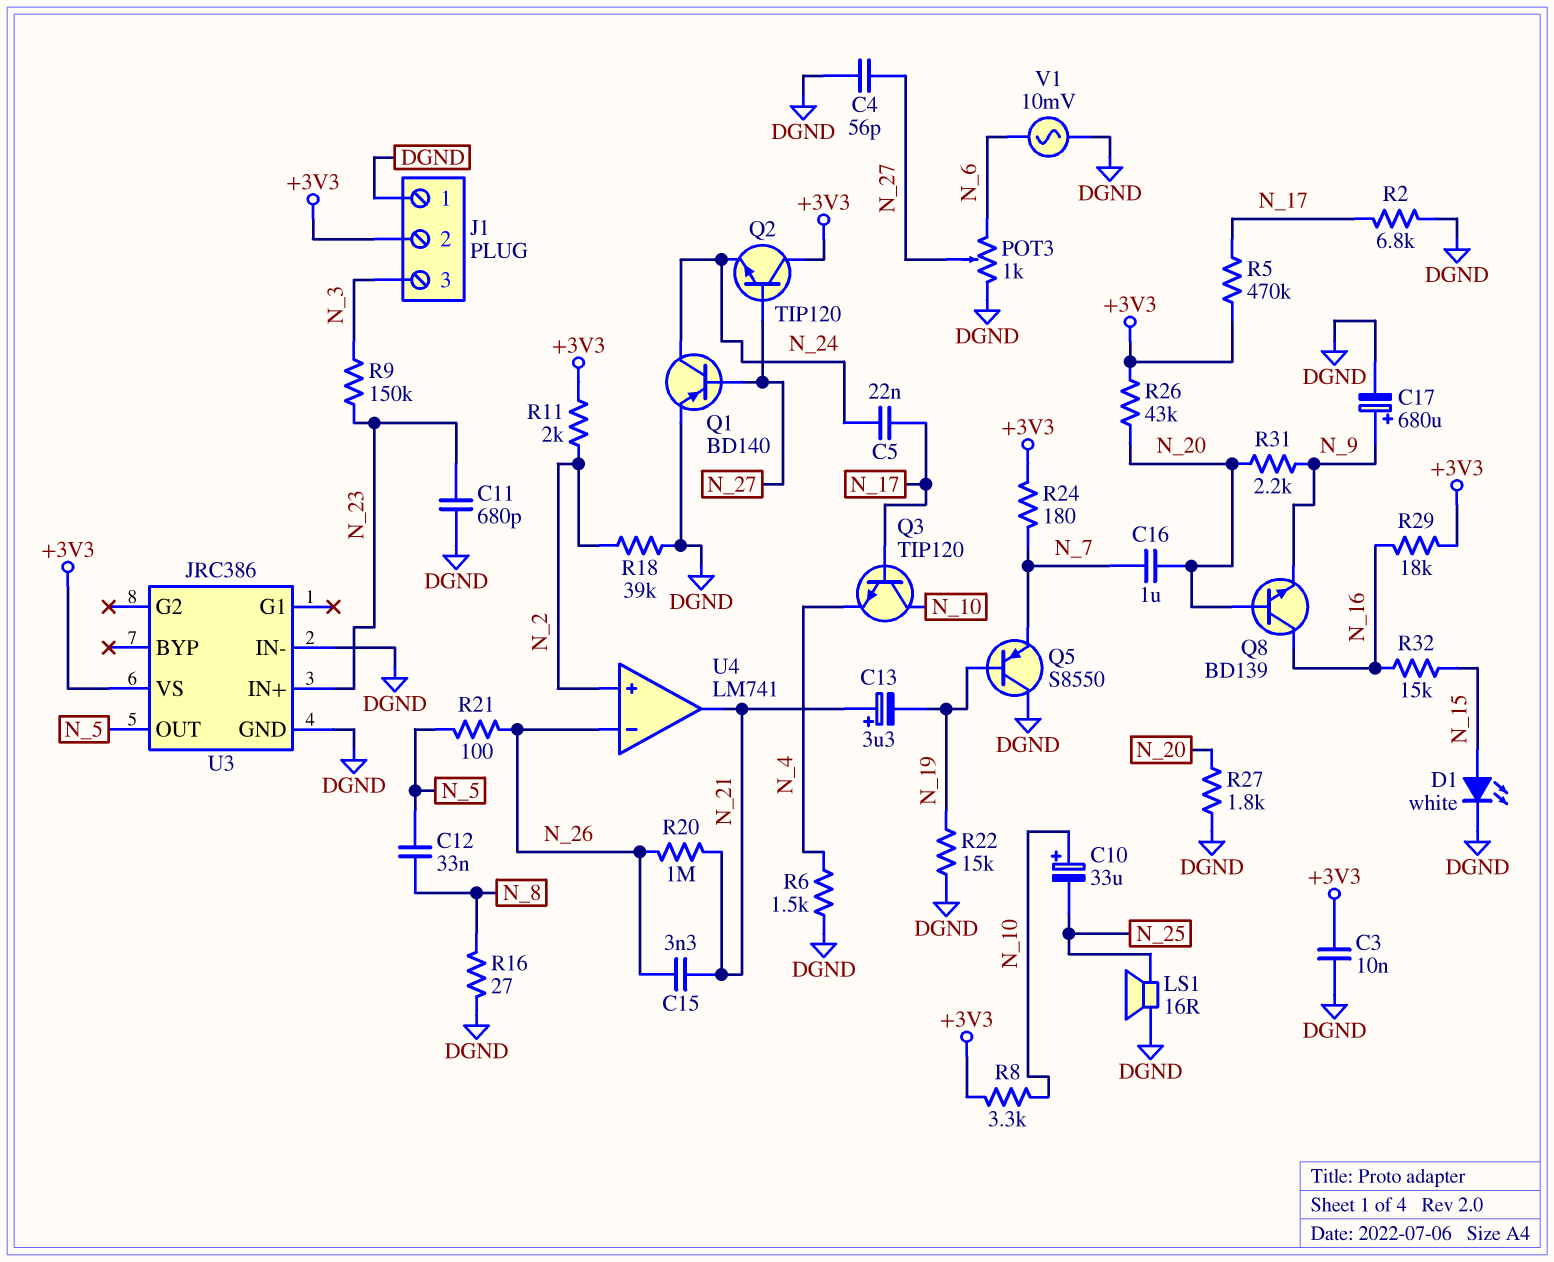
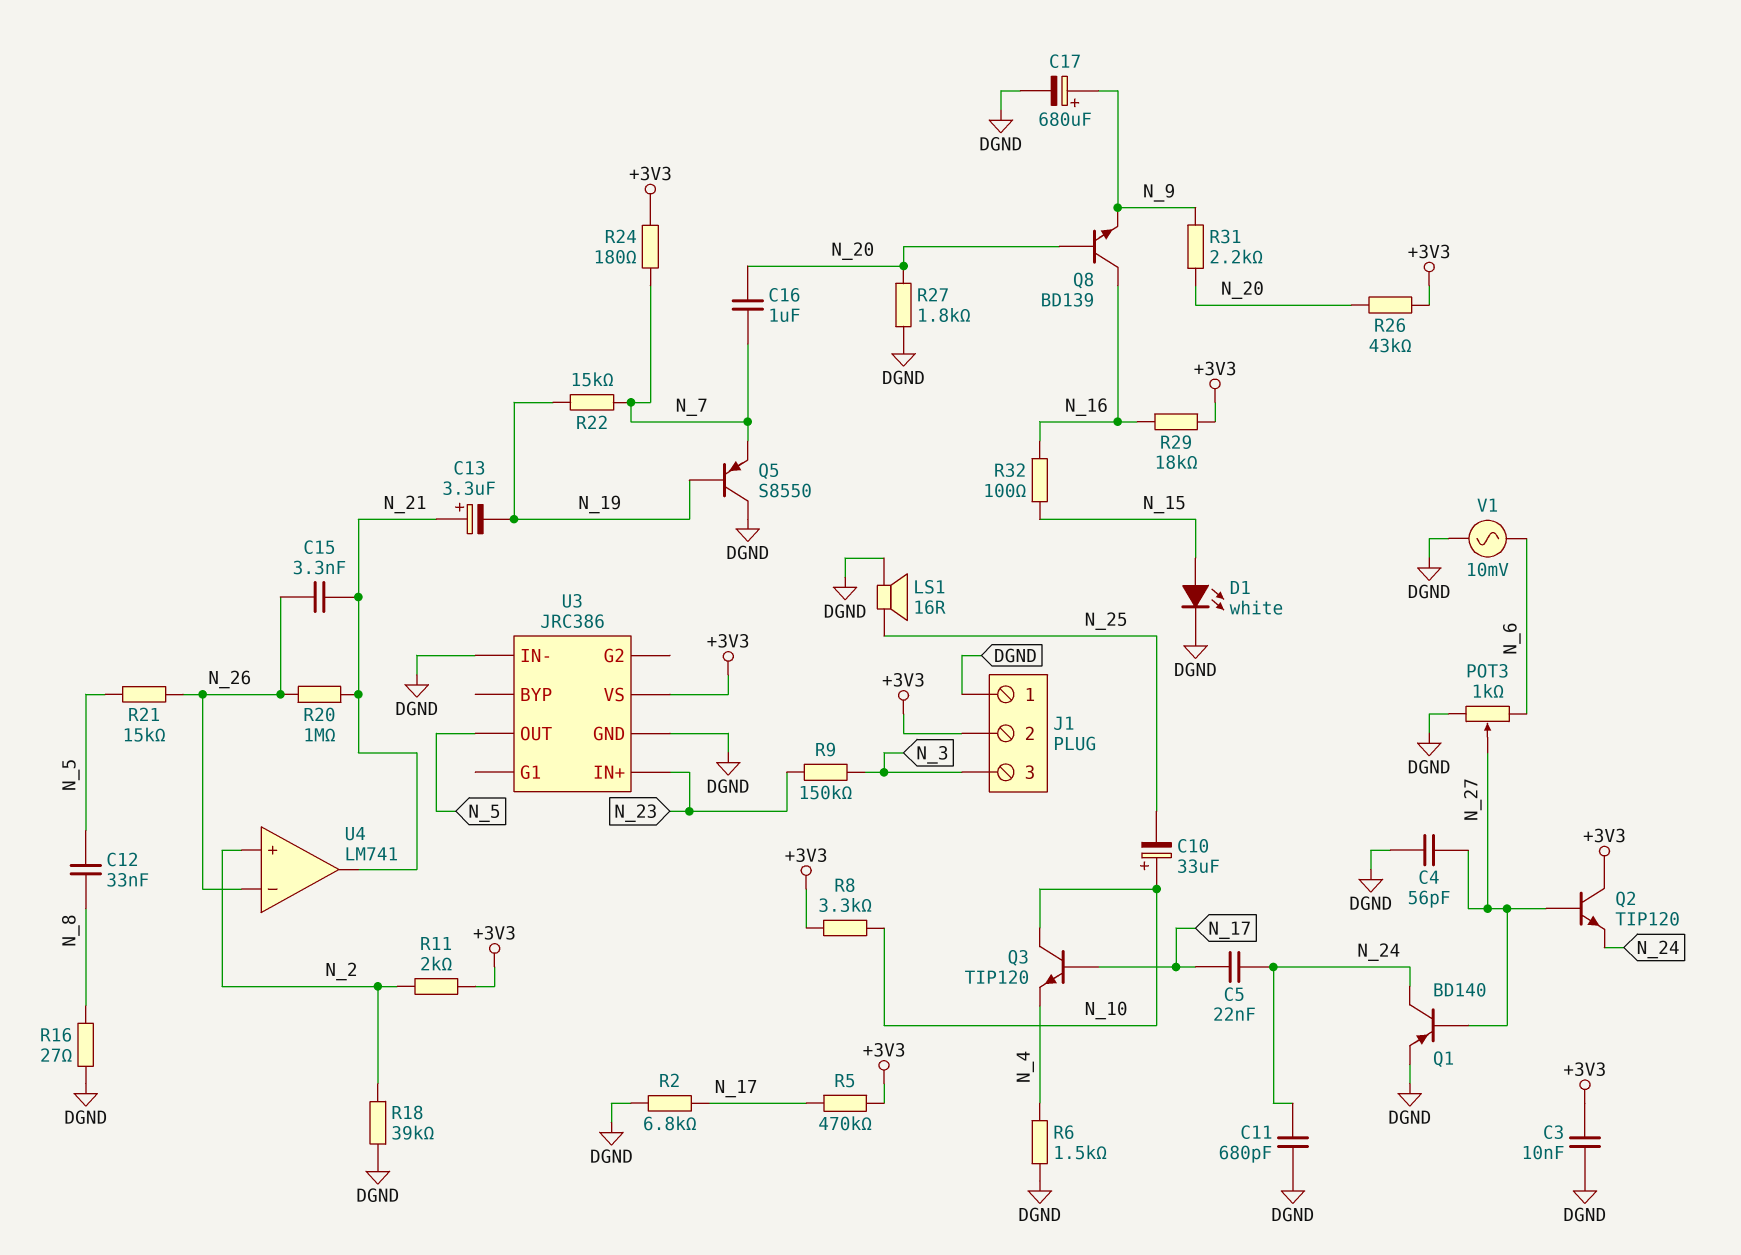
C11: 680pF (DGND, N_23) -> 680pF (DGND, N_24)
R21: 100 (N_5, N_26) -> 15k (N_5, N_26)
R22: 15k (DGND, N_19) -> 15k (N_7, N_19)
R32: 15k (N_15, N_16) -> 100 (N_15, N_16)

